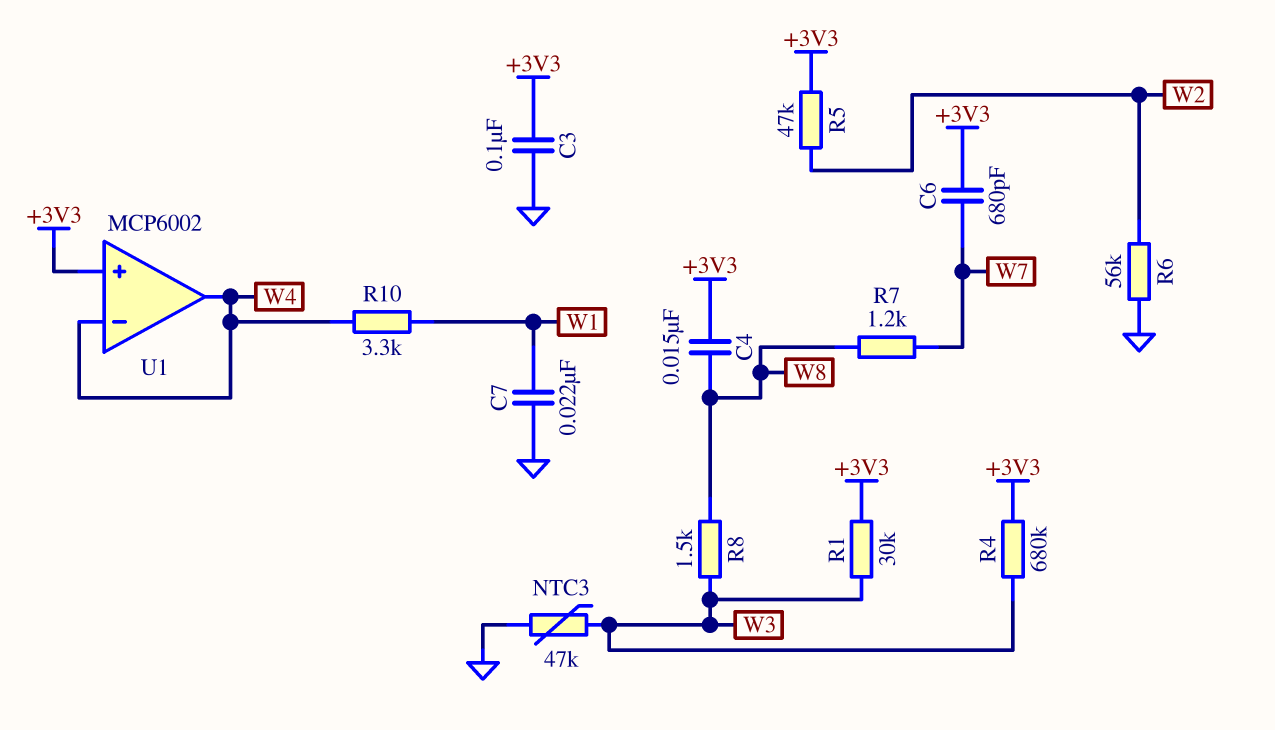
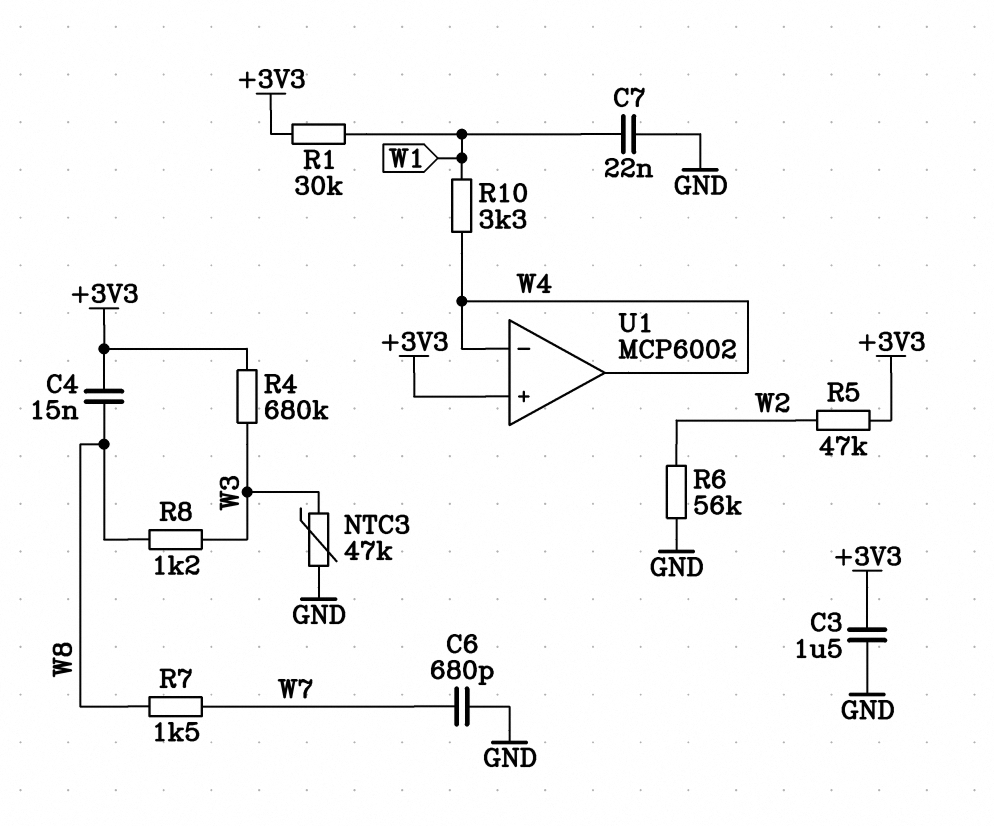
C3: 100nF (+3V3, GND) -> 1.5uF (+3V3, GND)
C6: 680pF (+3V3, W7) -> 680pF (GND, W7)
R1: 30k (+3V3, W3) -> 30k (+3V3, W1)
R7: 1.2k (W7, W8) -> 1.5k (W7, W8)
R8: 1.5k (W3, W8) -> 1.2k (W3, W8)

